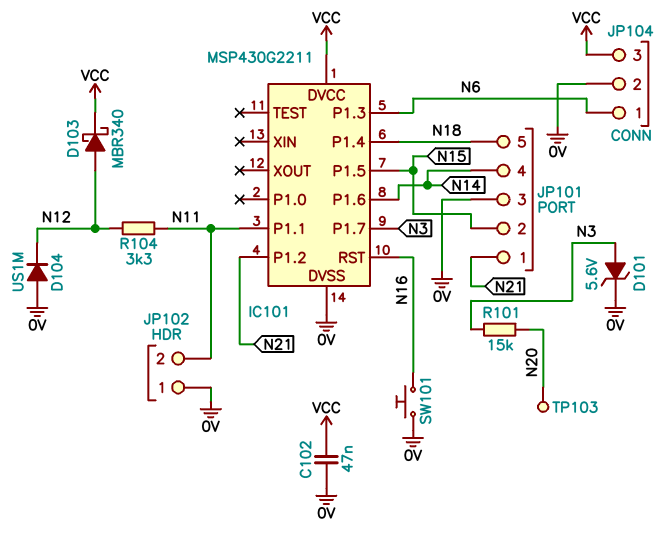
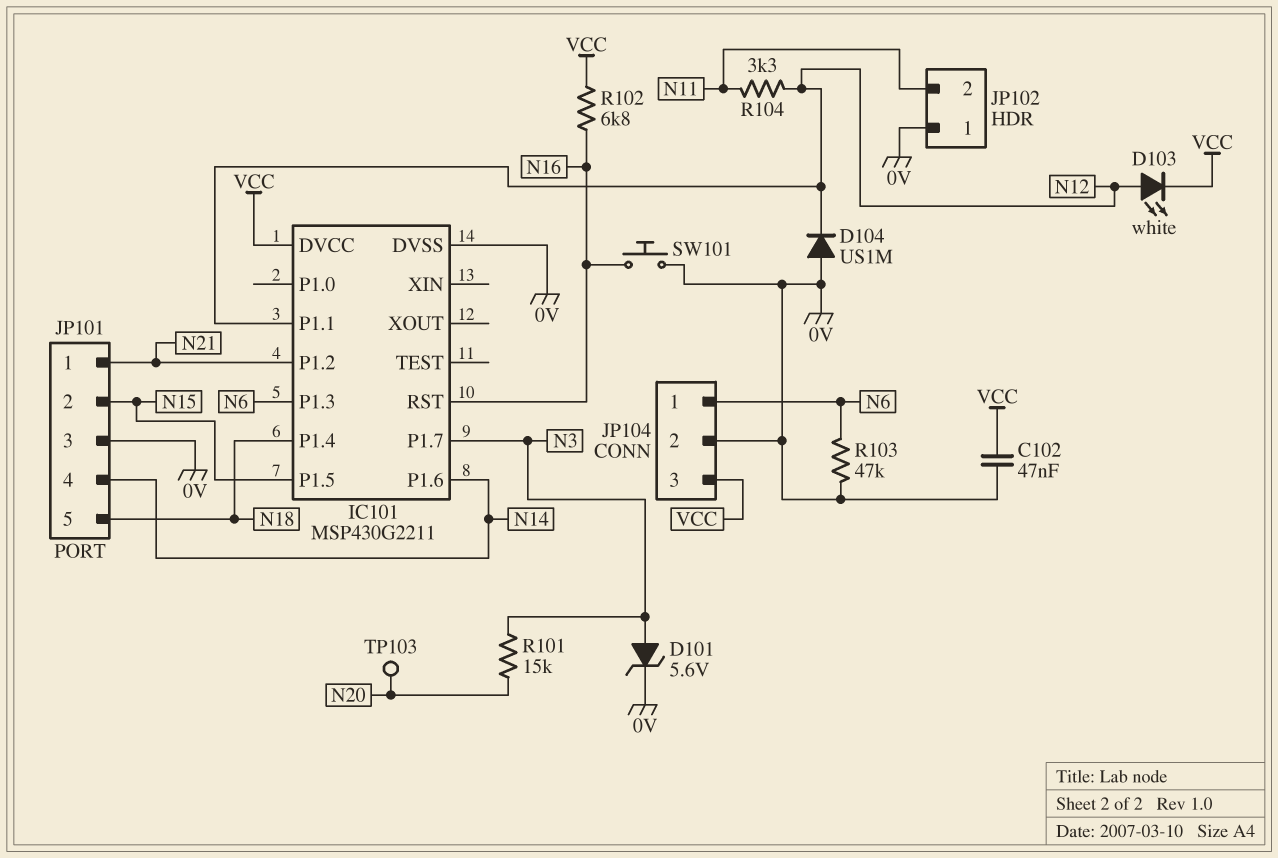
D103: schottky MBR340 (A N12, K VCC) -> LED white (A N12, K VCC)
IC101 pin P1.1: N11 -> N12
R102: none -> 6.8k (N16, VCC)
R103: none -> 47k (0V, N6)

